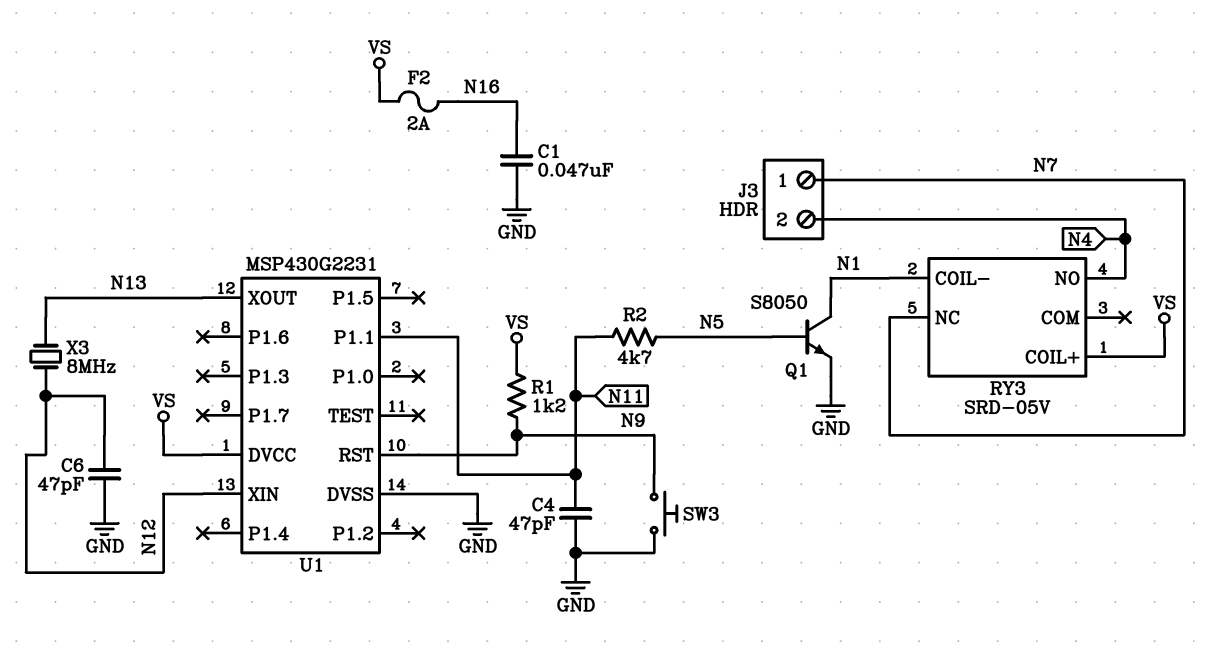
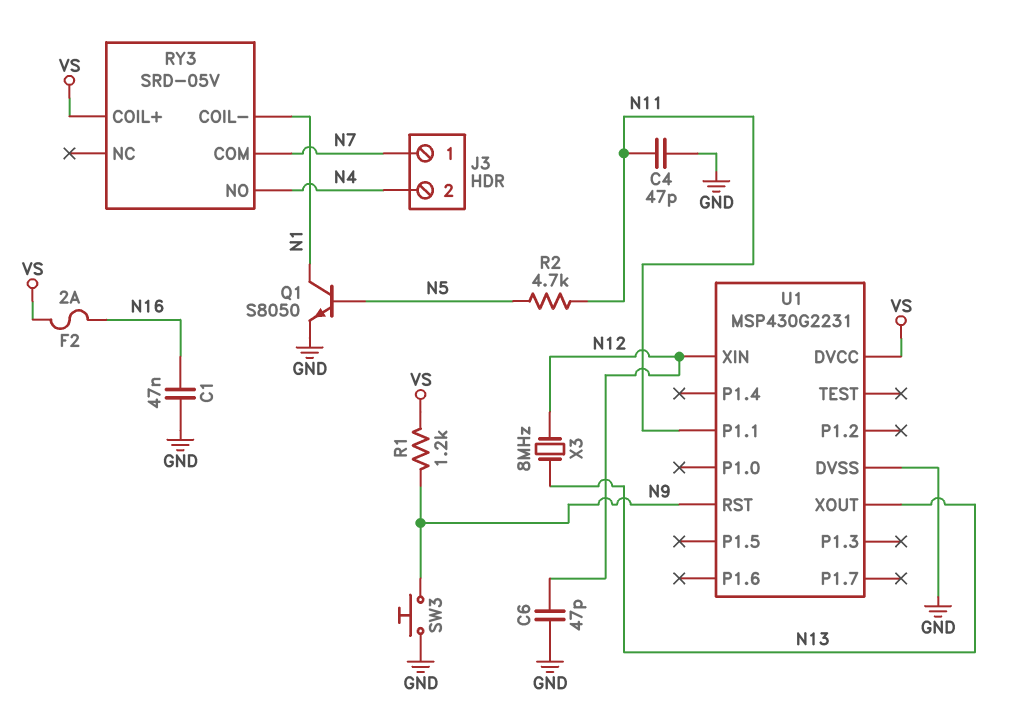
RY3 pin COM: none -> N7
RY3 pin NC: N7 -> none

